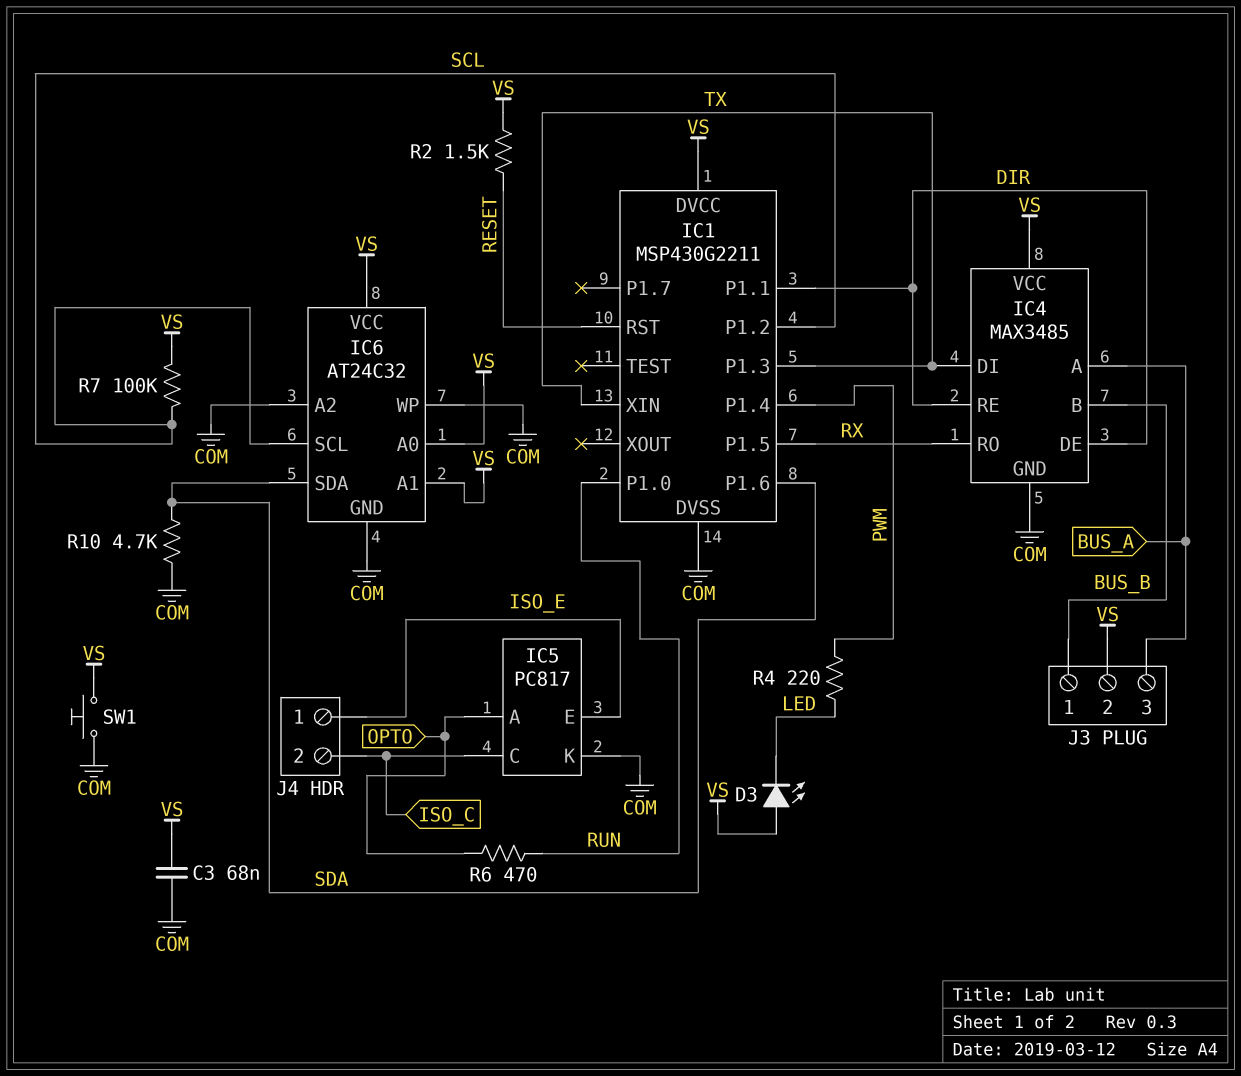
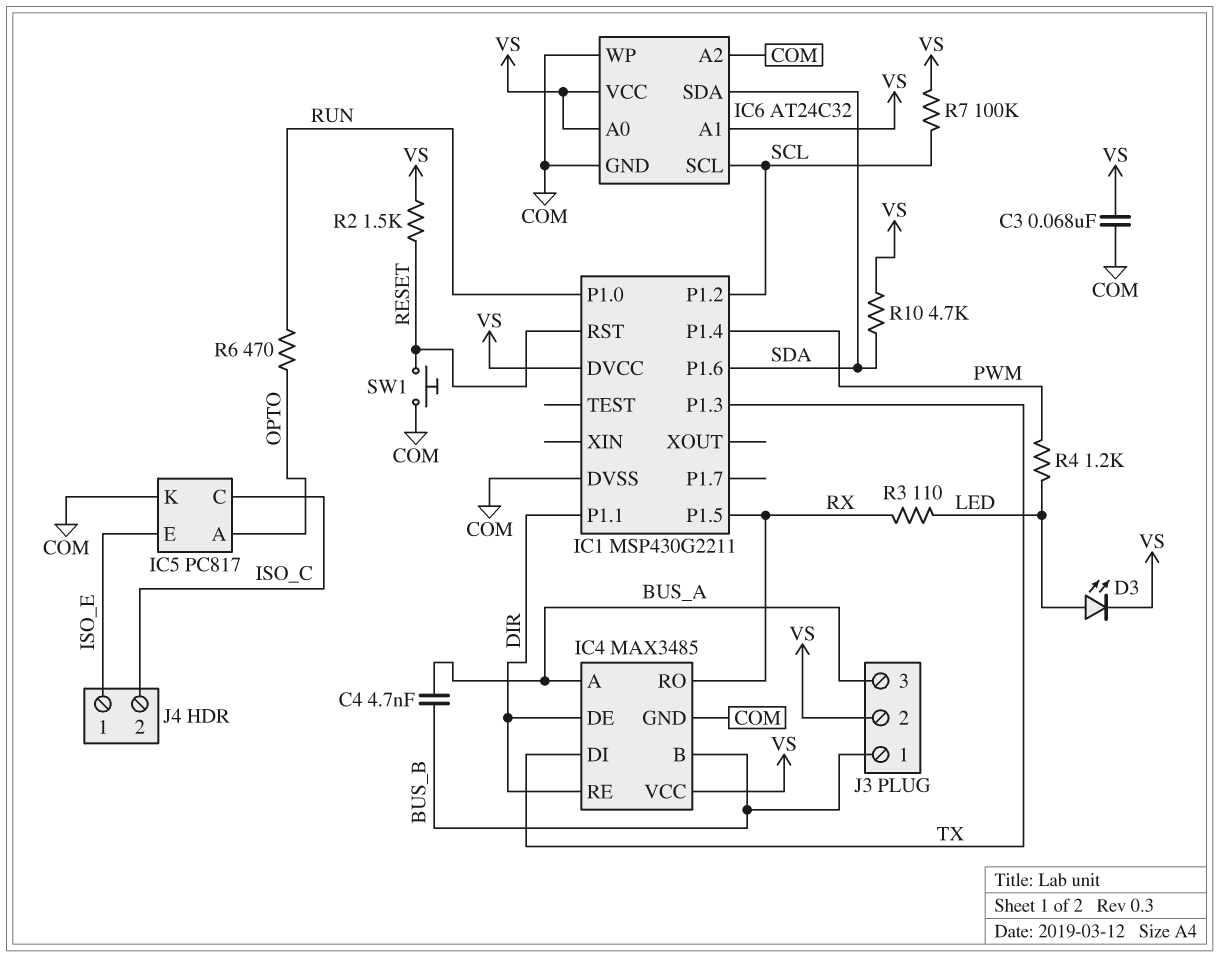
C4: none -> 4.7nF (BUS_A, BUS_B)
D3: LED (A VS, K LED) -> LED (A LED, K VS)
IC1 pin XIN: TX -> none
R3: none -> 110 (LED, RX)
R4: 220 (LED, PWM) -> 1.2k (LED, PWM)
R10: 4.7k (COM, SDA) -> 4.7k (SDA, VS)
SW1: button (COM, VS) -> button (COM, RESET)

